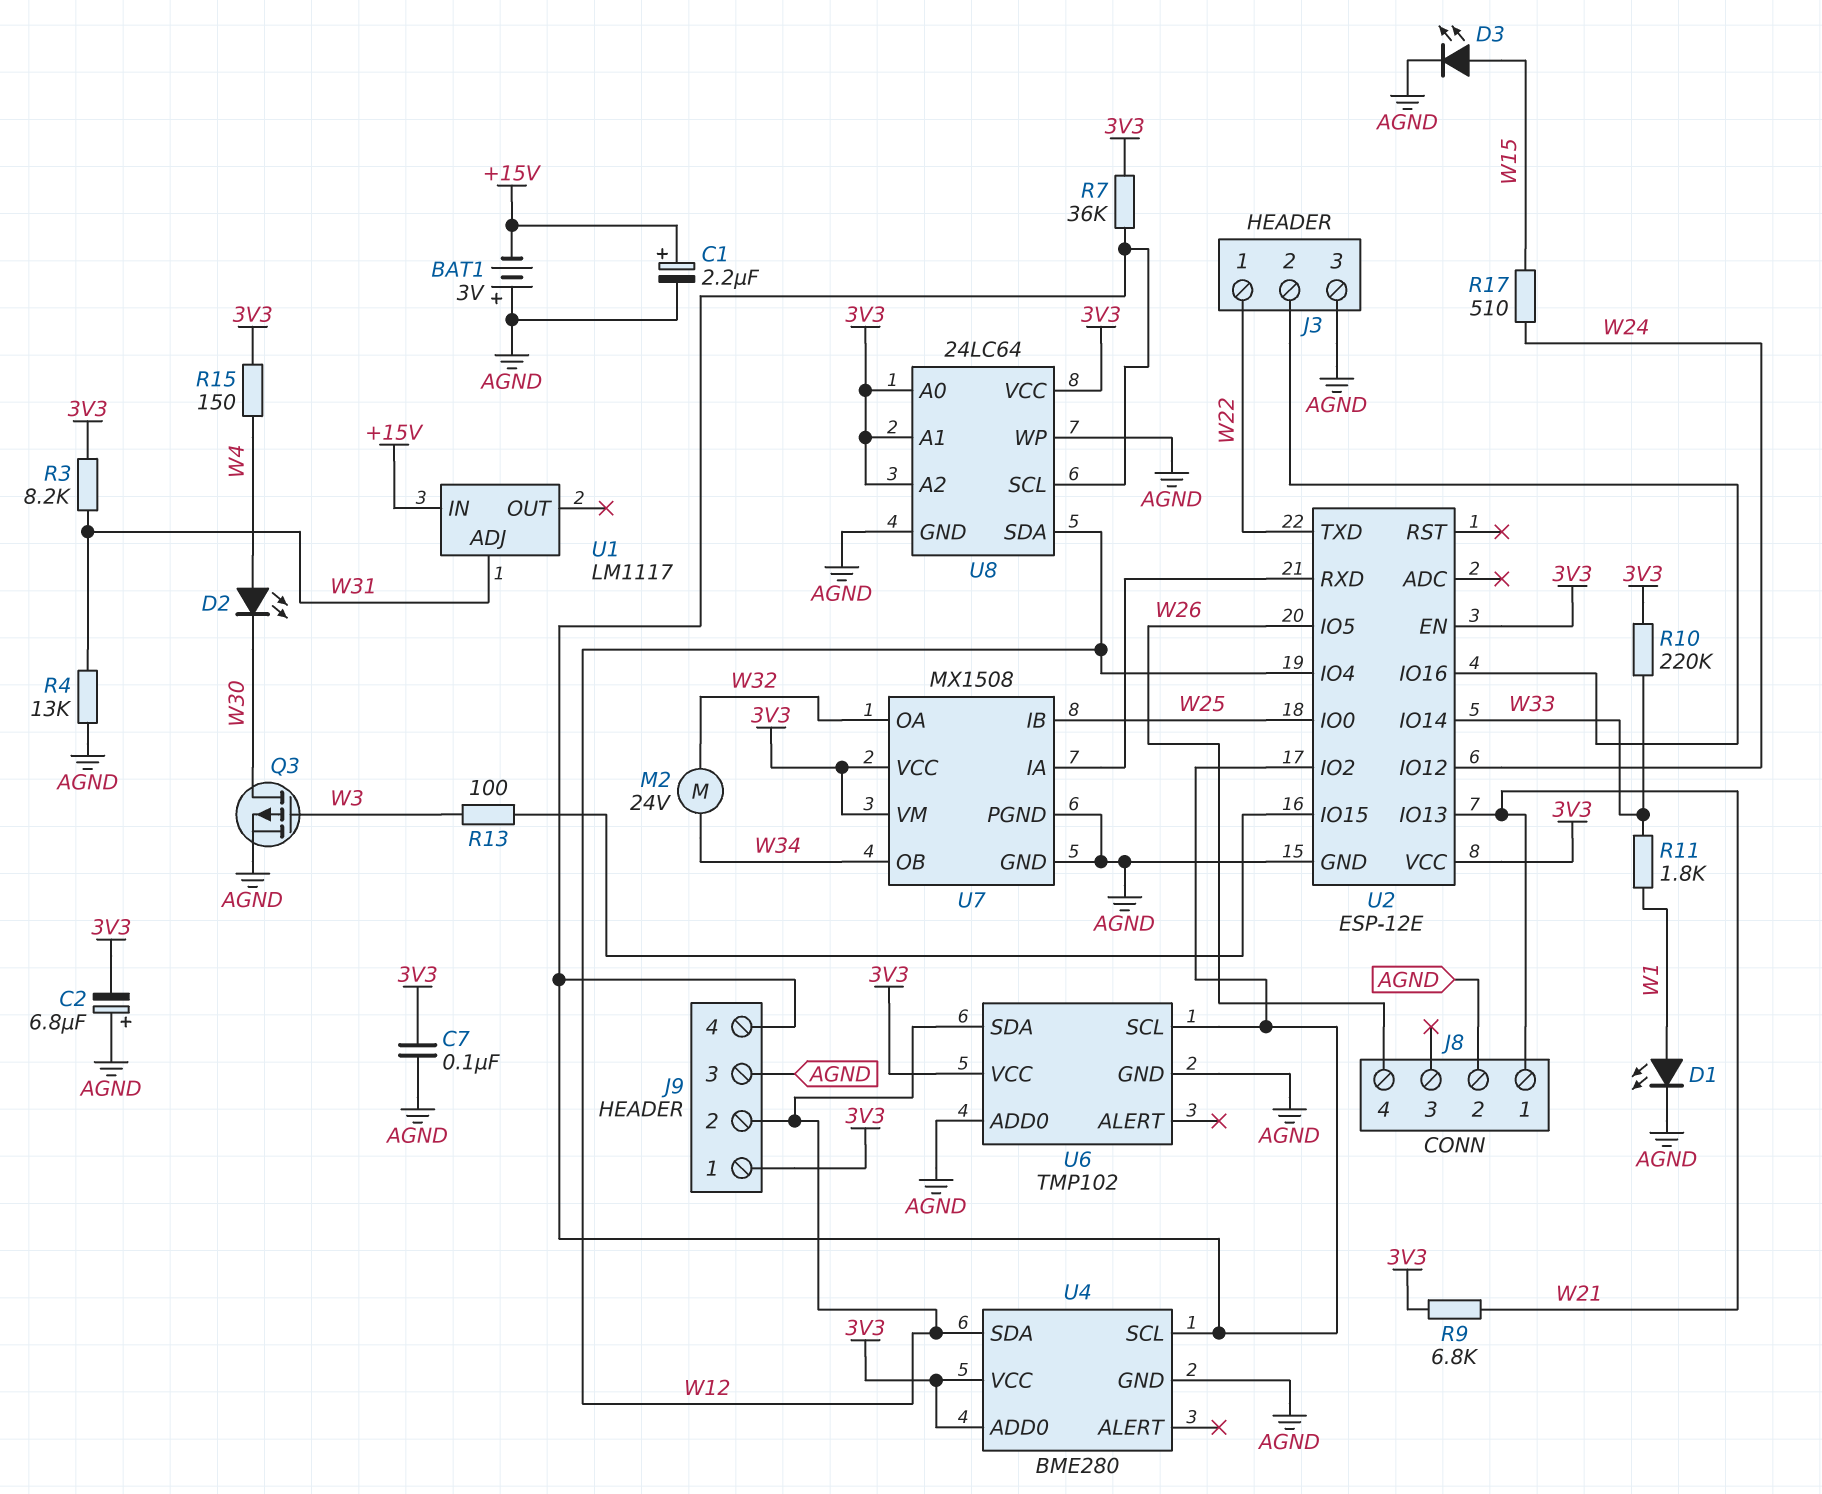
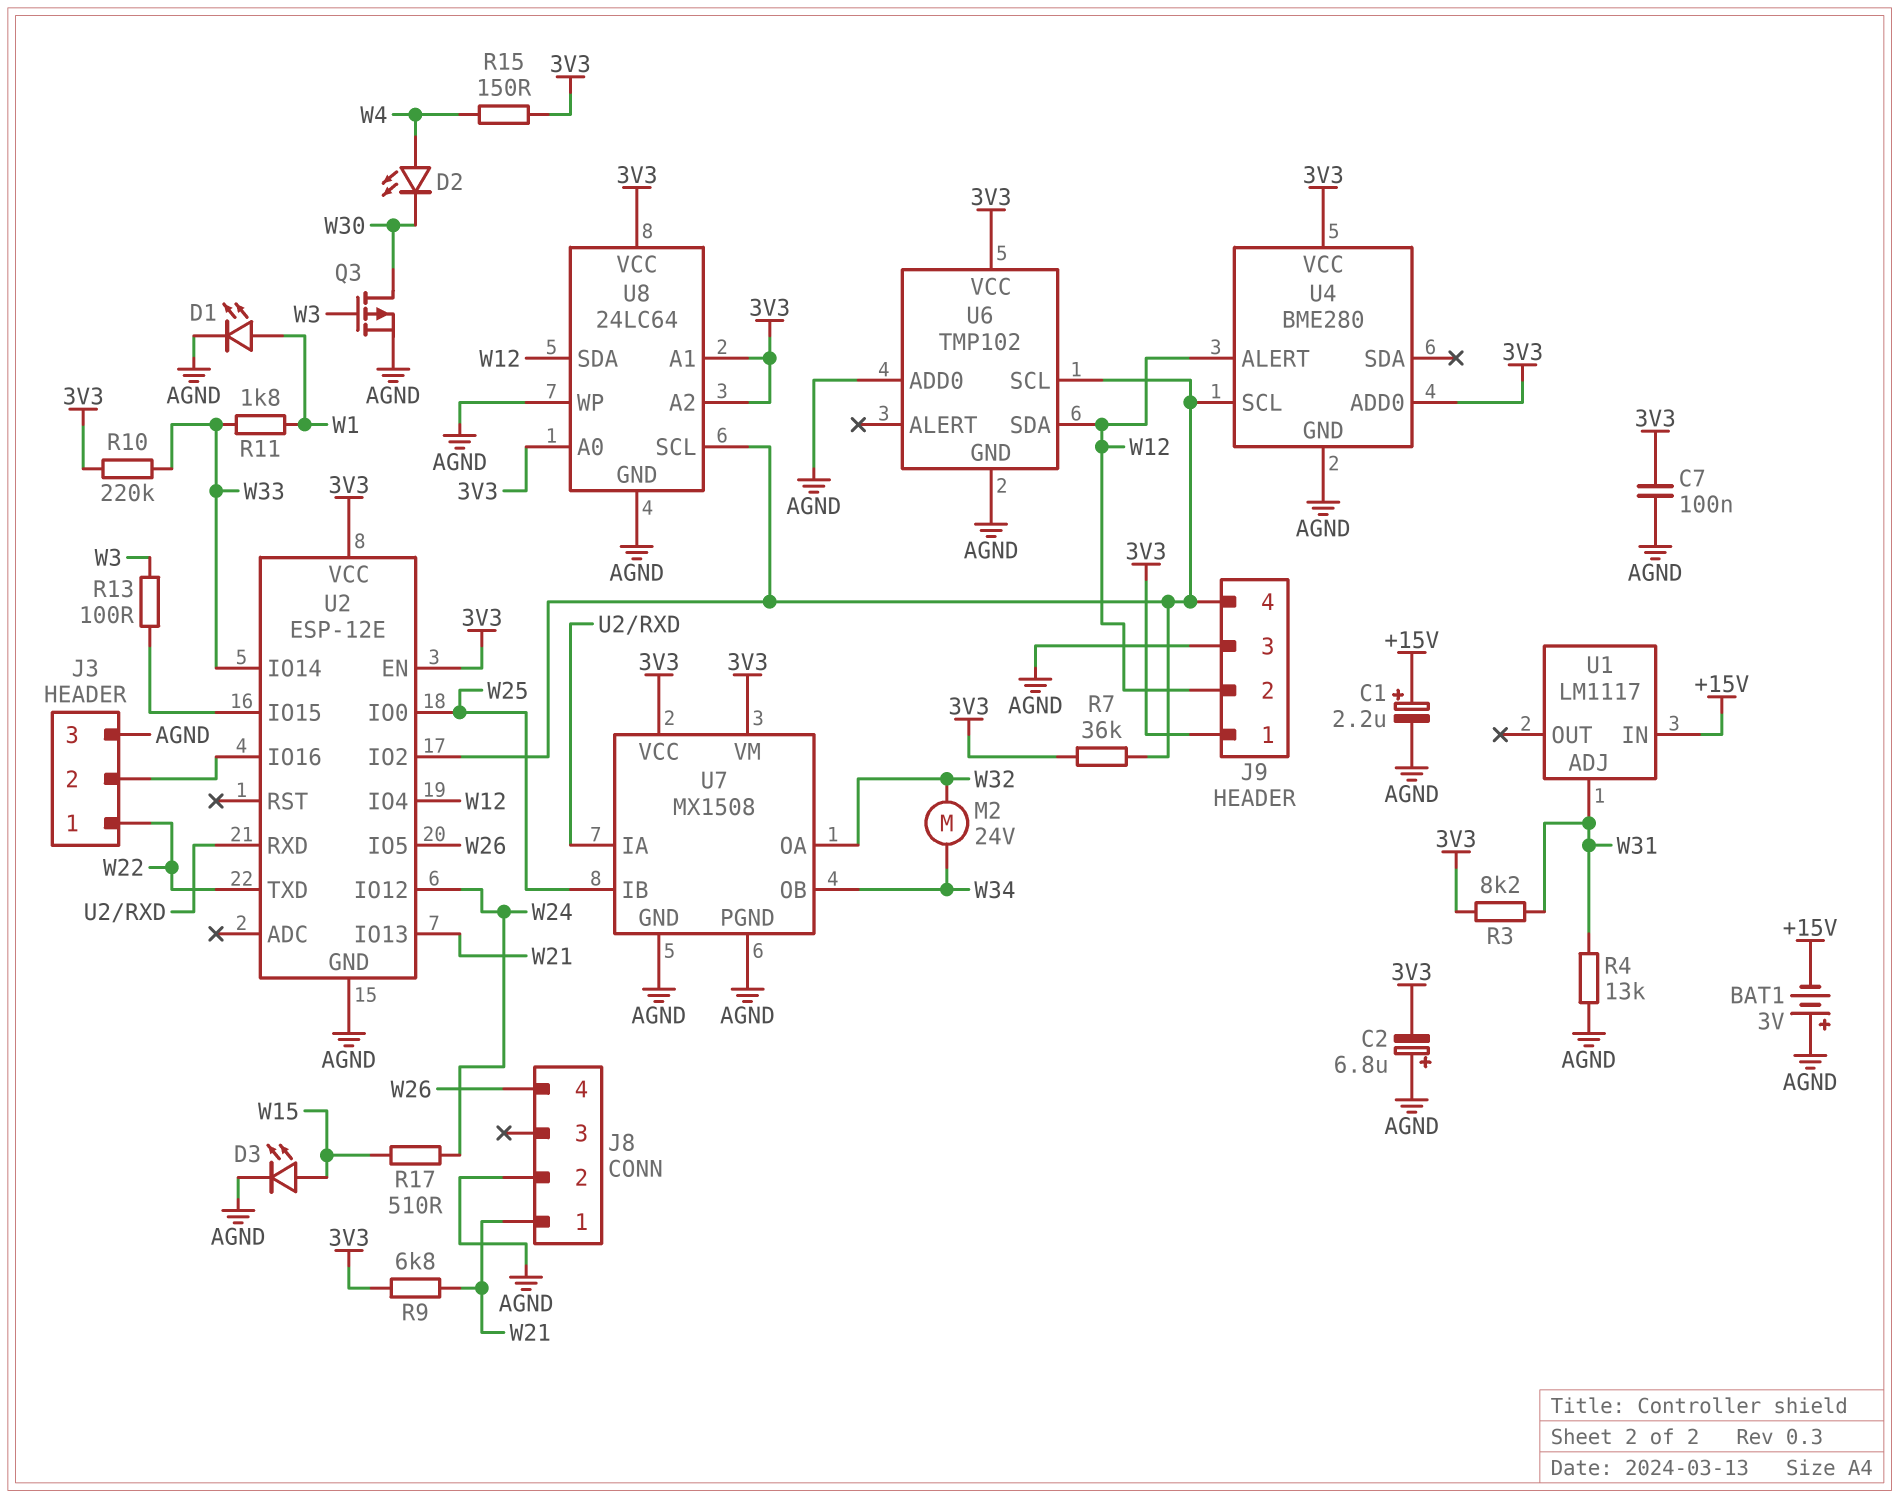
U4 pin ALERT: none -> W12
U4 pin SDA: W12 -> none

